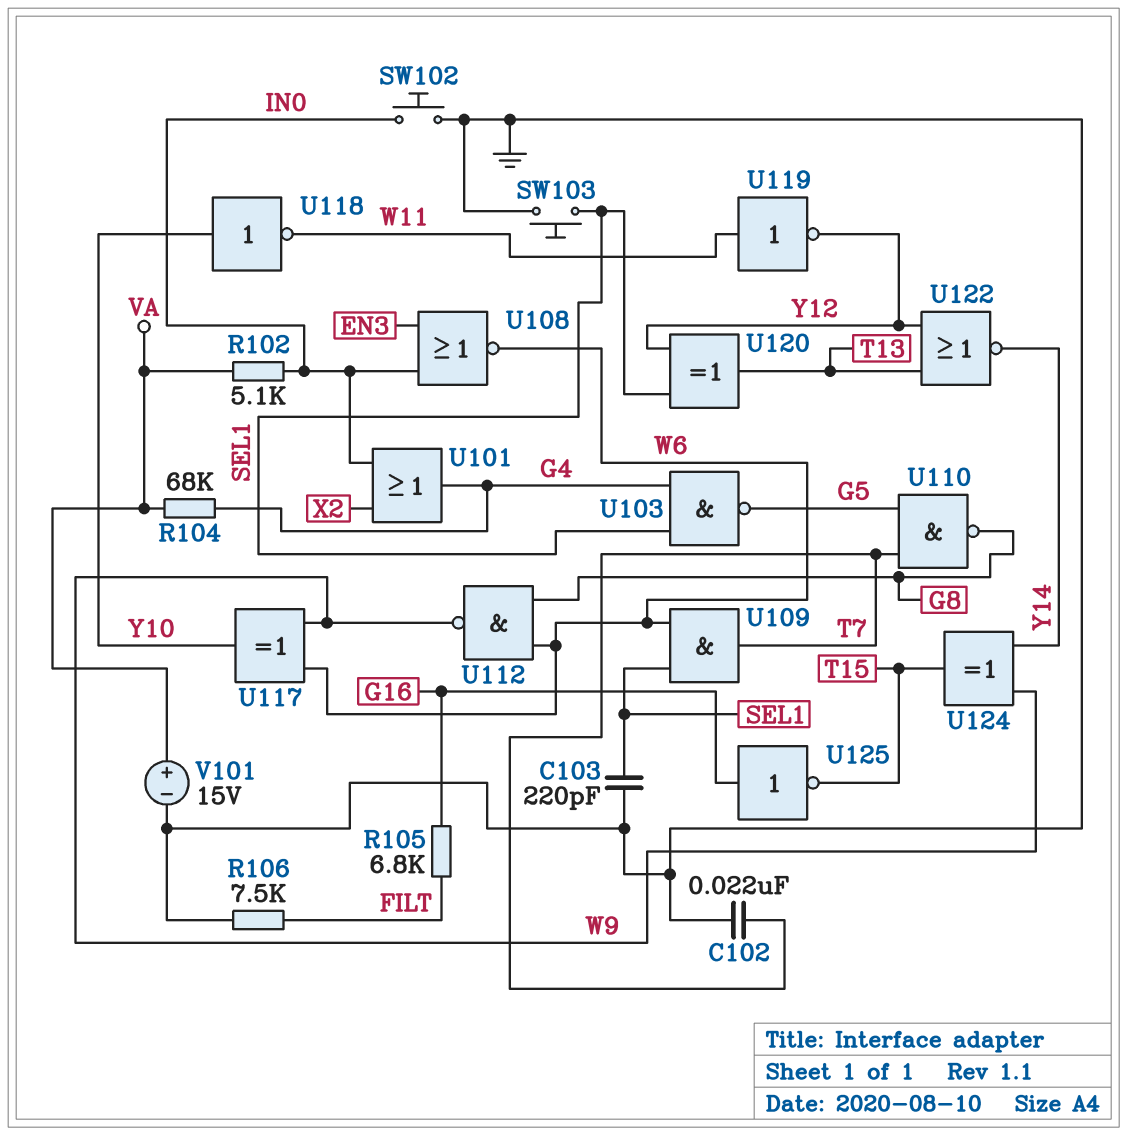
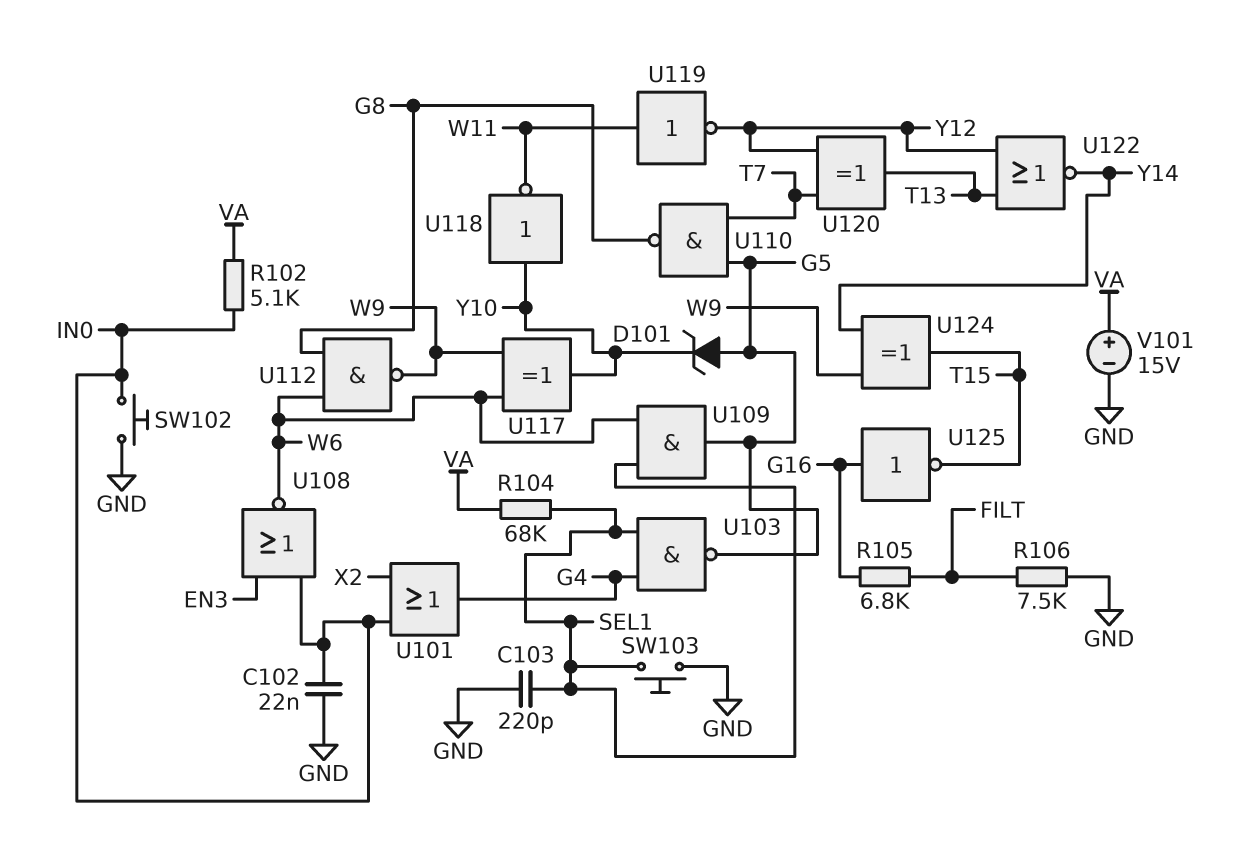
C102: 22nF (GND, T7) -> 22nF (GND, IN0)
D101: none -> zener (A G5, K Y10)
R104: 68k (G4, VA) -> 68k (SEL1, VA)
U109: AND (in SEL1, in W6, out T7) -> AND (in SEL1, in W6, out G5)
U120: XOR (in SEL1, in Y12, out T13) -> XOR (in T7, in Y12, out T13)

